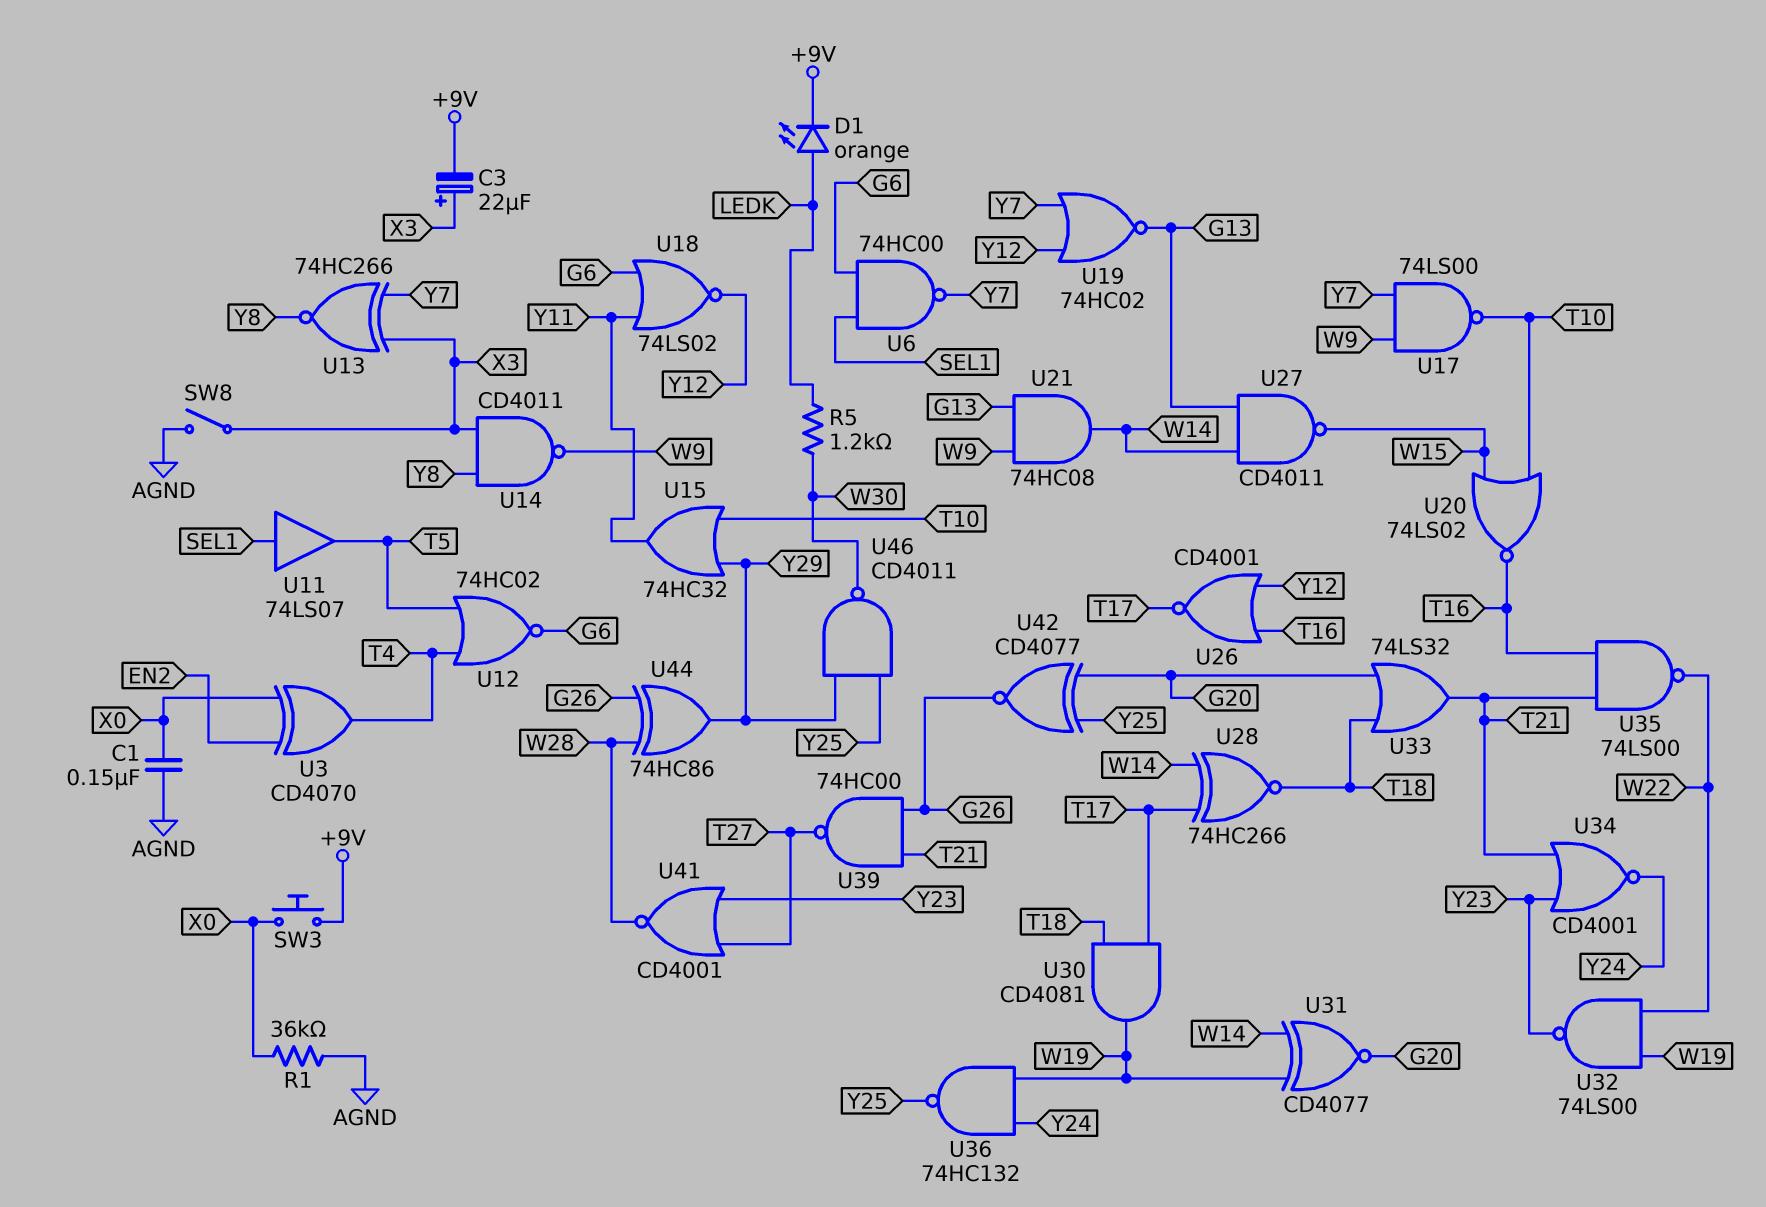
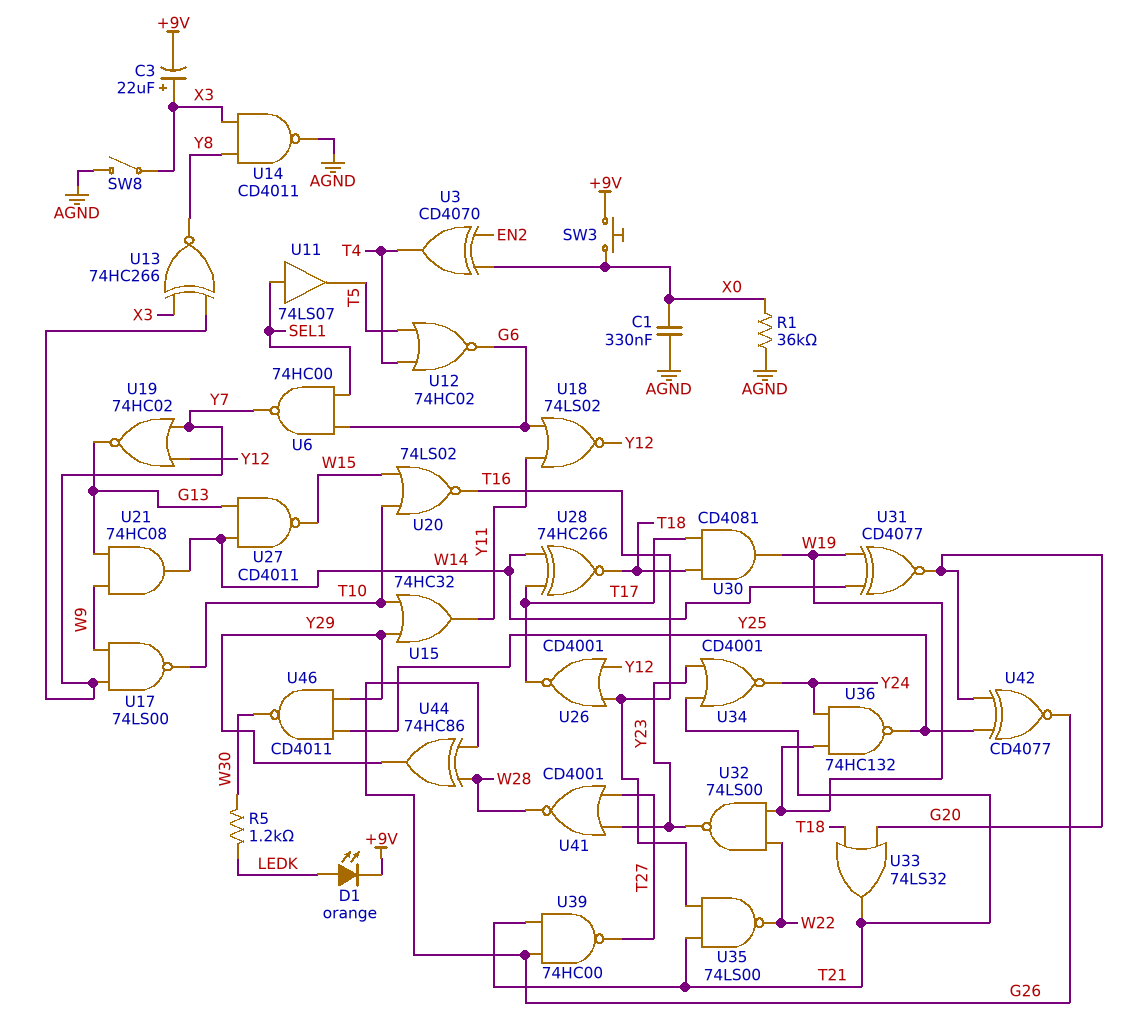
C1: 150nF (AGND, X0) -> 330nF (AGND, X0)
U14: NAND CD4011 (in X3, in Y8, out W9) -> NAND CD4011 (in X3, in Y8, out AGND)

